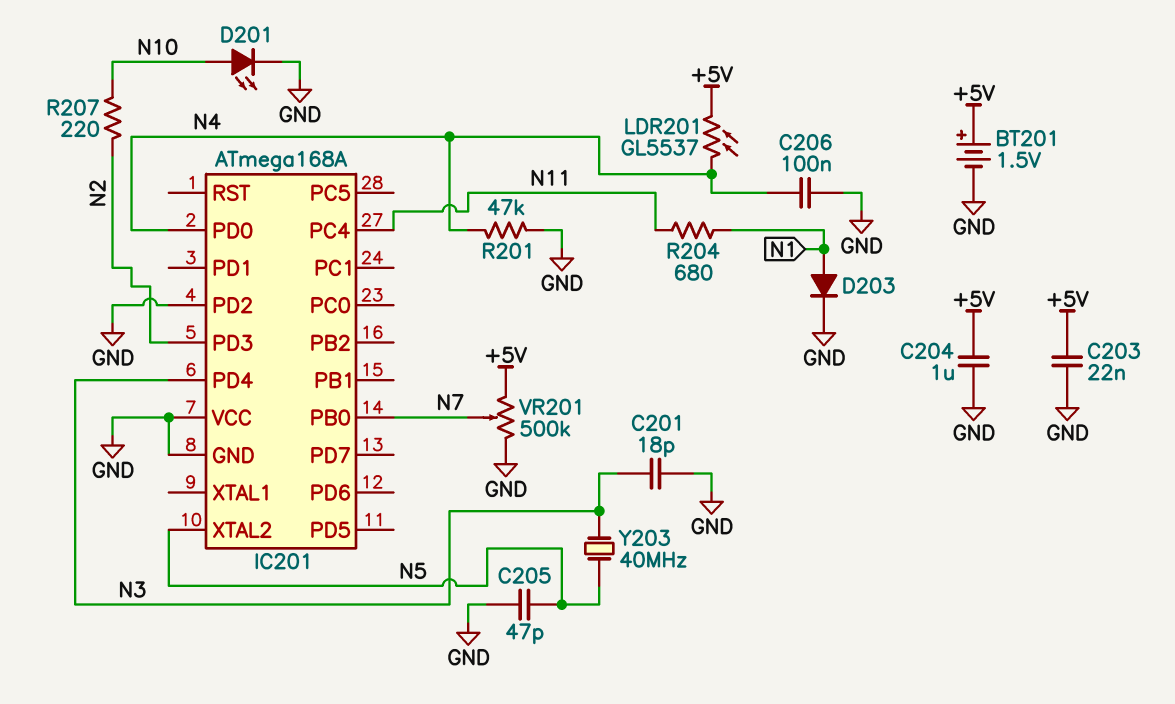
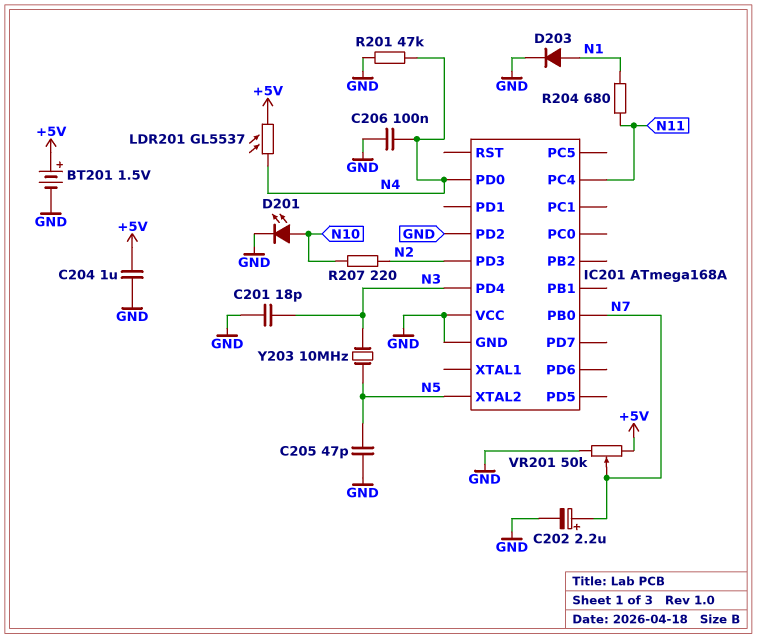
C202: none -> 2.2uF (plus N7, minus GND)
C203: 22nF (+5V, GND) -> none
VR201: 500k (+5V, GND, wiper N7) -> 50k (+5V, GND, wiper N7)
Y203: 40MHz (N3, N5) -> 10MHz (N3, N5)

